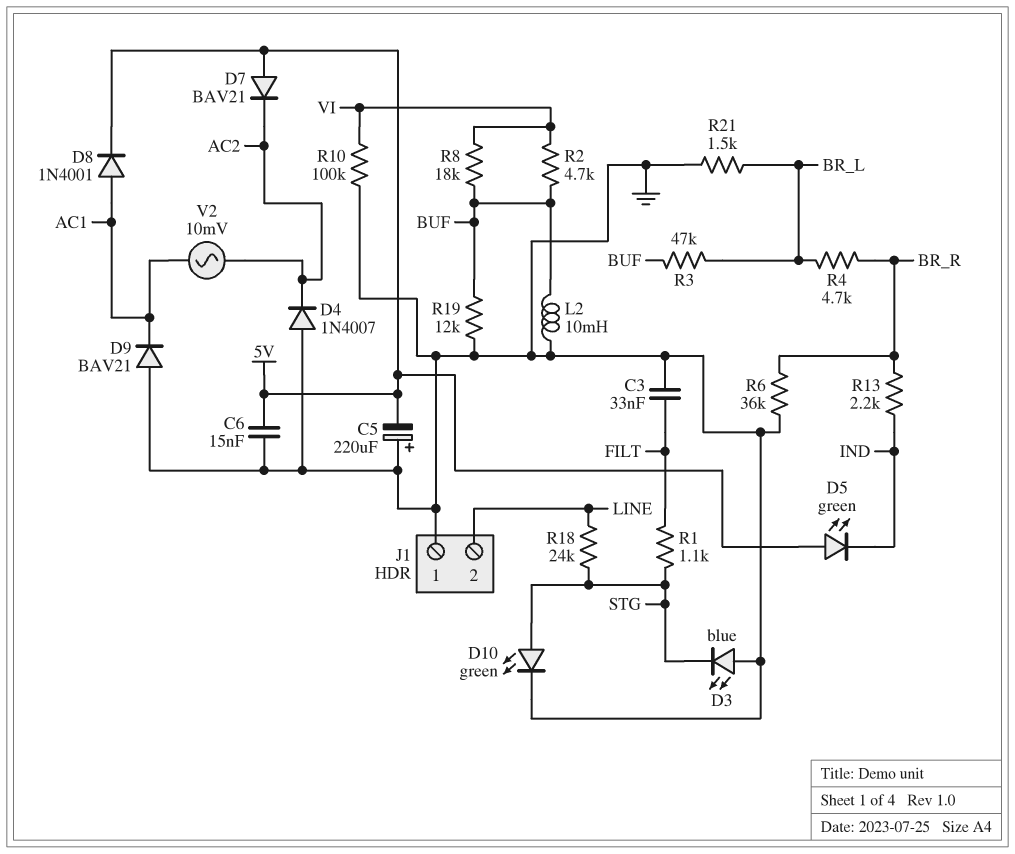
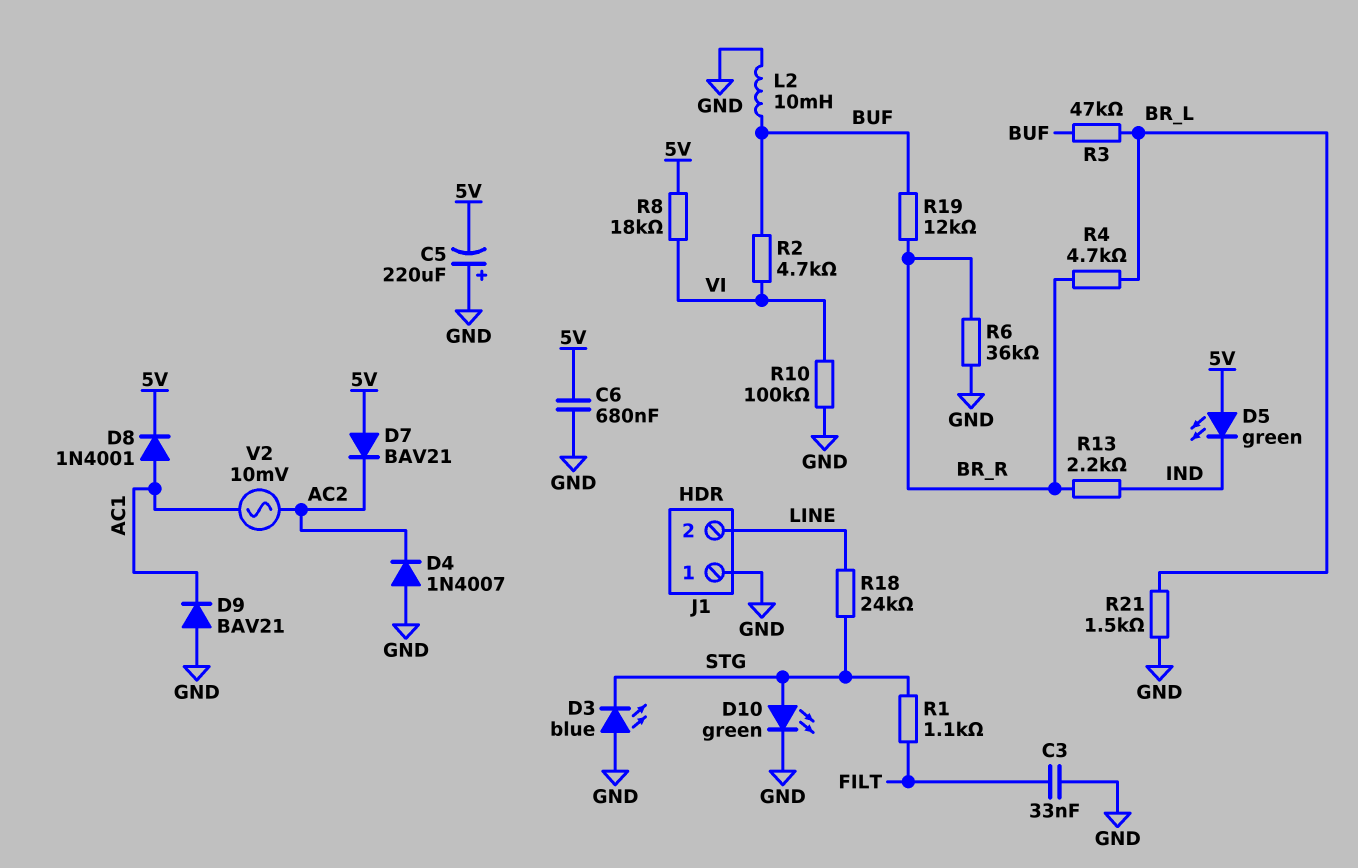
C6: 15nF (5V, GND) -> 680nF (5V, GND)
R8: 18k (BUF, VI) -> 18k (5V, VI)
R19: 12k (BUF, GND) -> 12k (BR_R, BUF)

